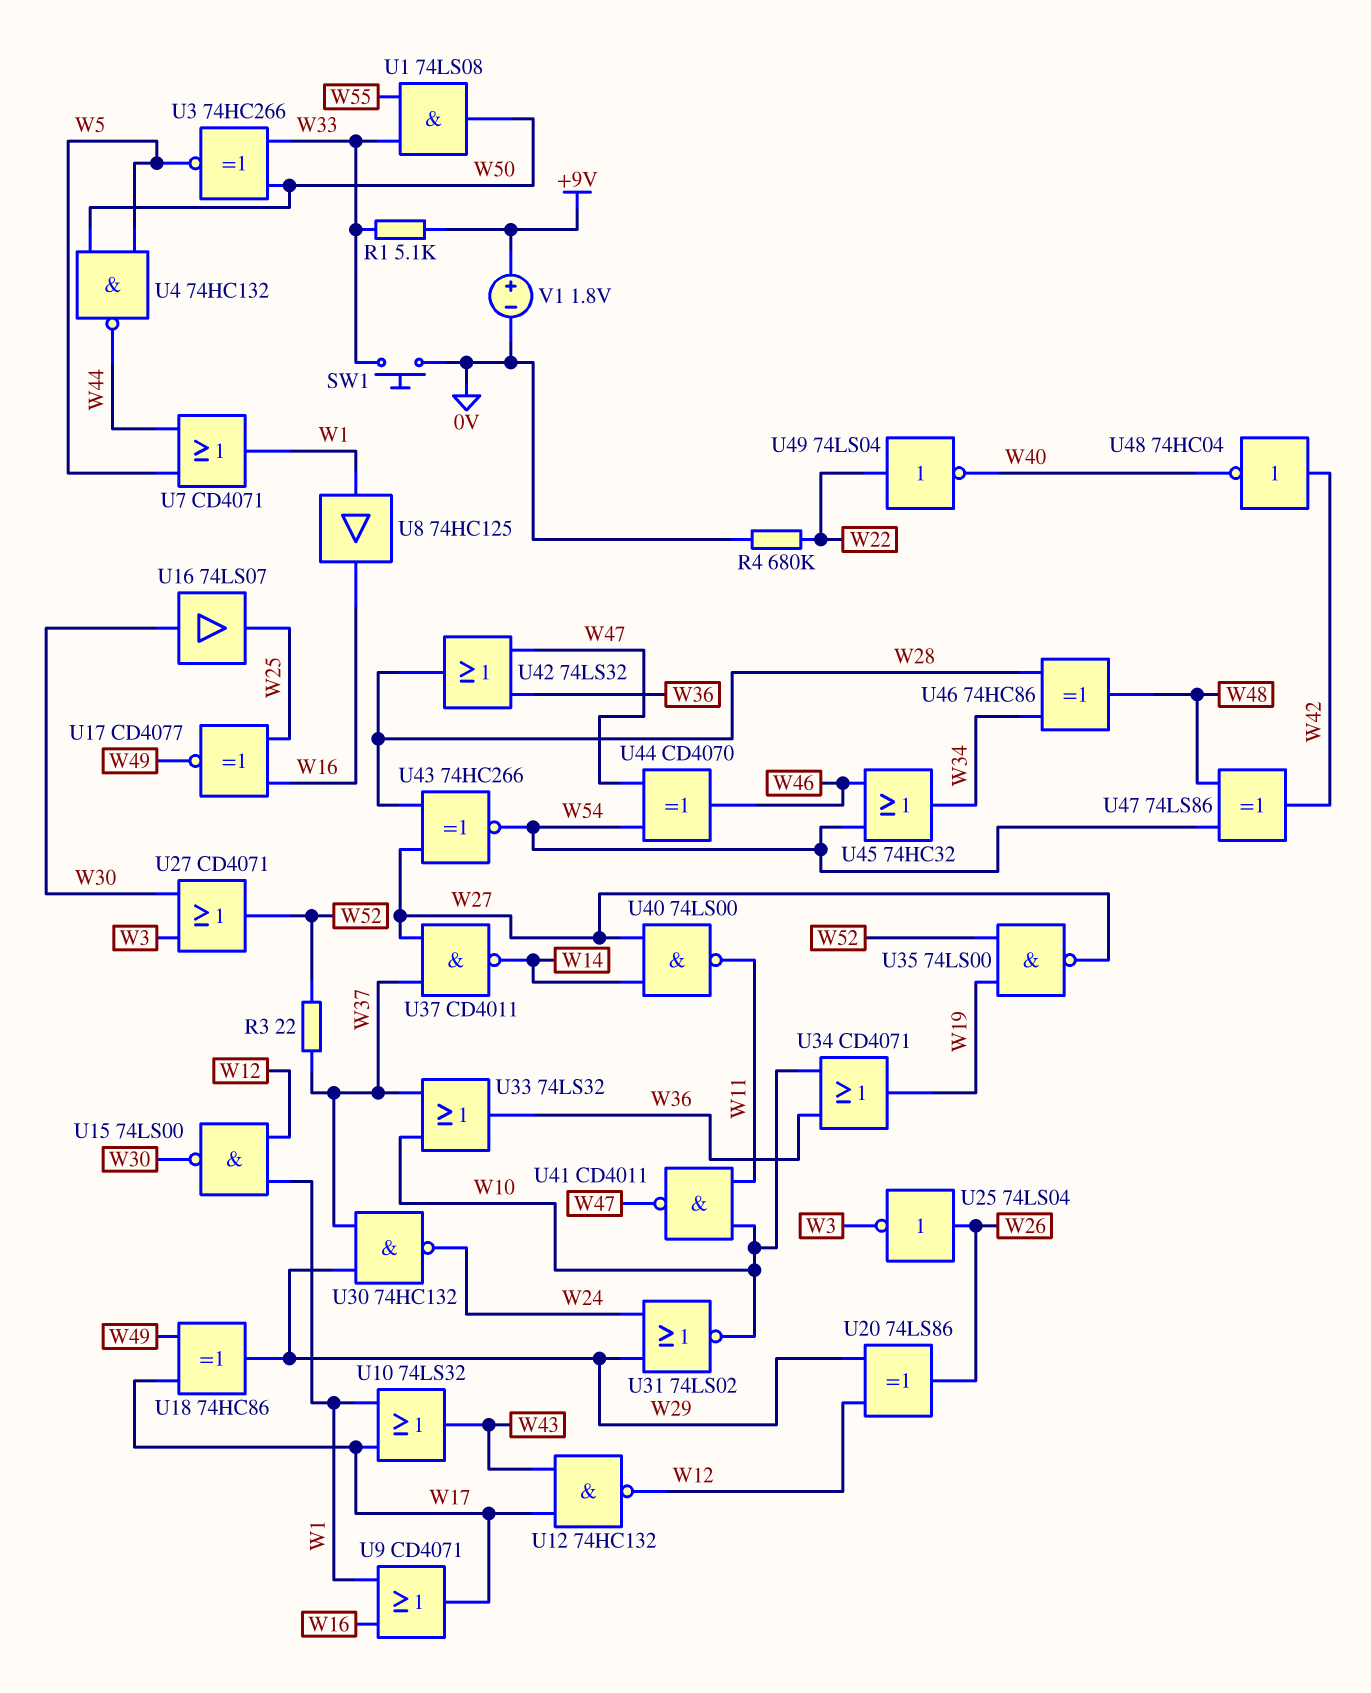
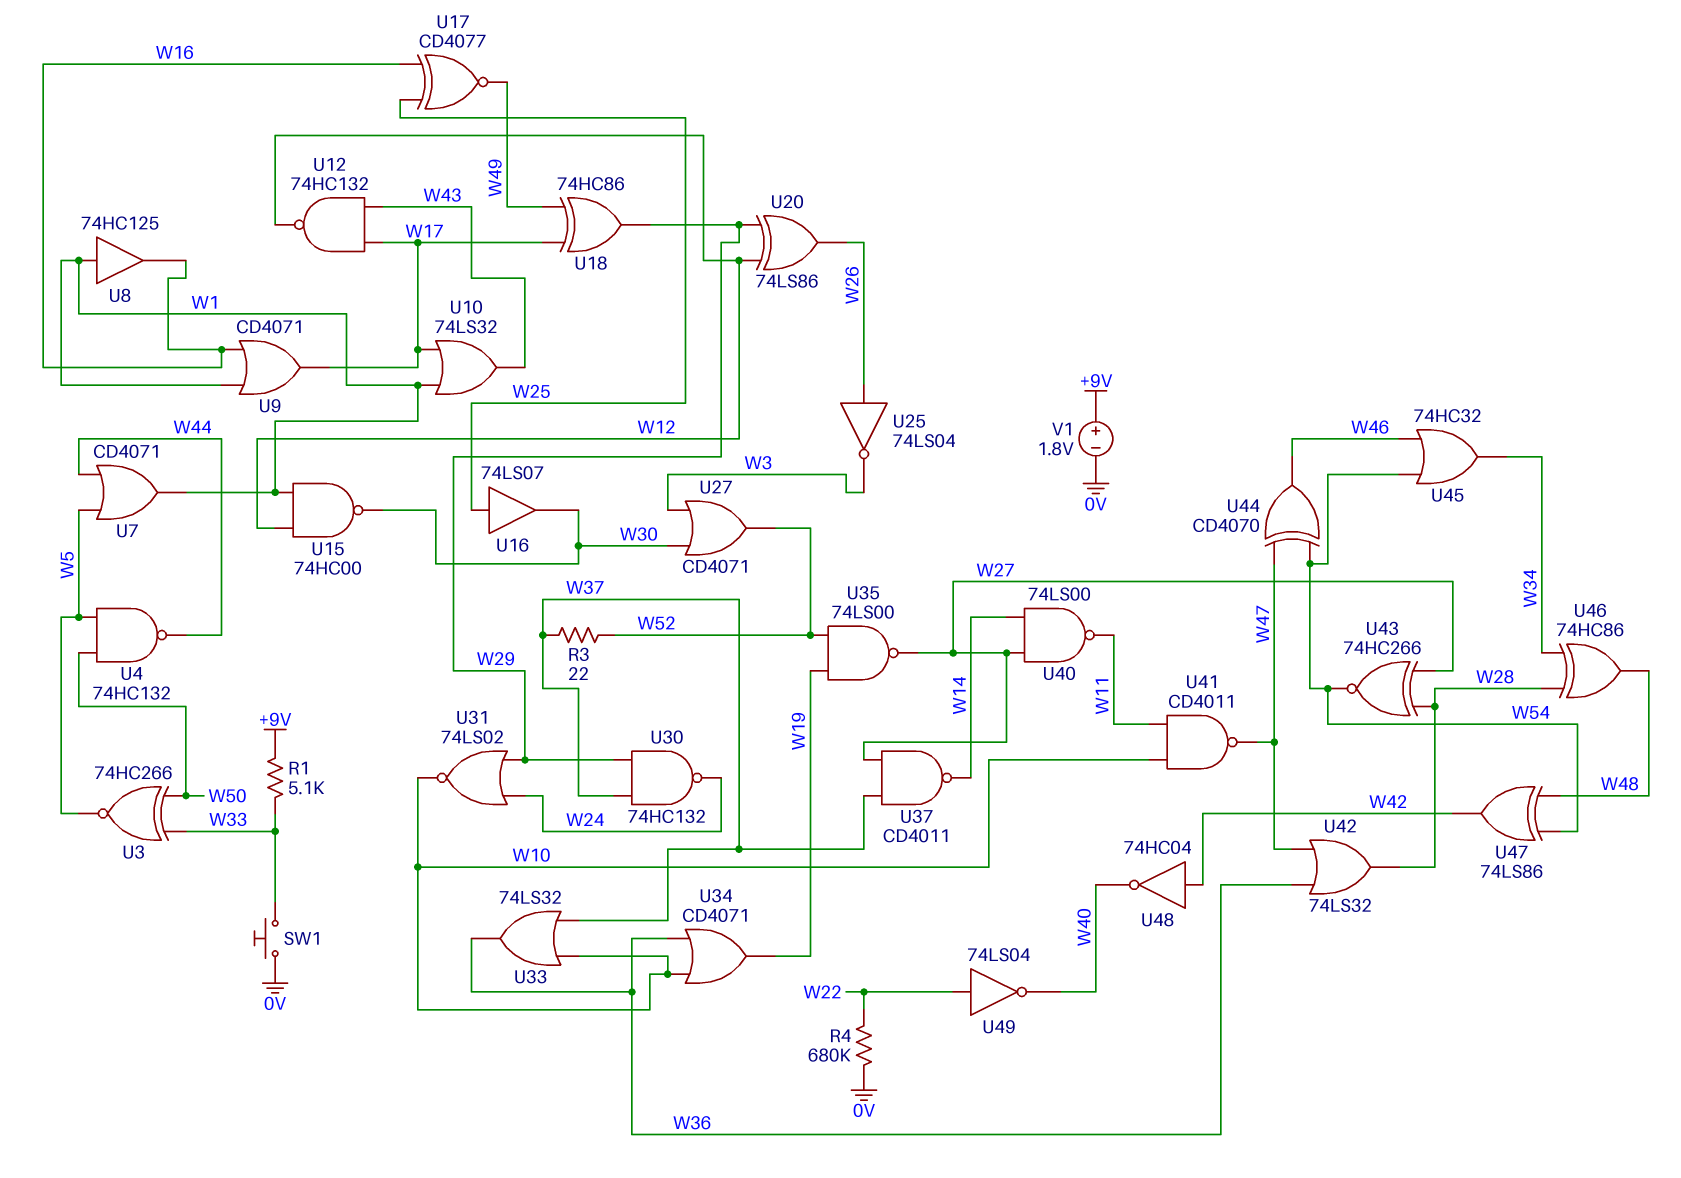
U1: AND 74LS08 (in W33, in W55, out W50) -> none
U15: NAND 74LS00 (in W1, in W12, out W30) -> NAND 74HC00 (in W1, in W12, out W30)
U16: buffer 74LS07 (in W30, out W25) -> buffer 74LS07 (in W25, out W30)

